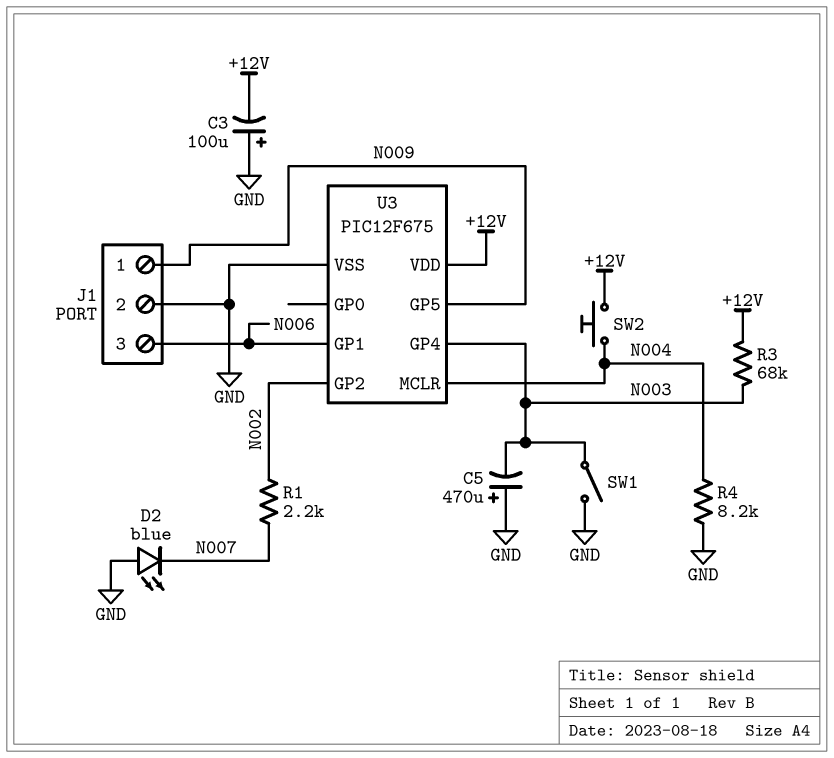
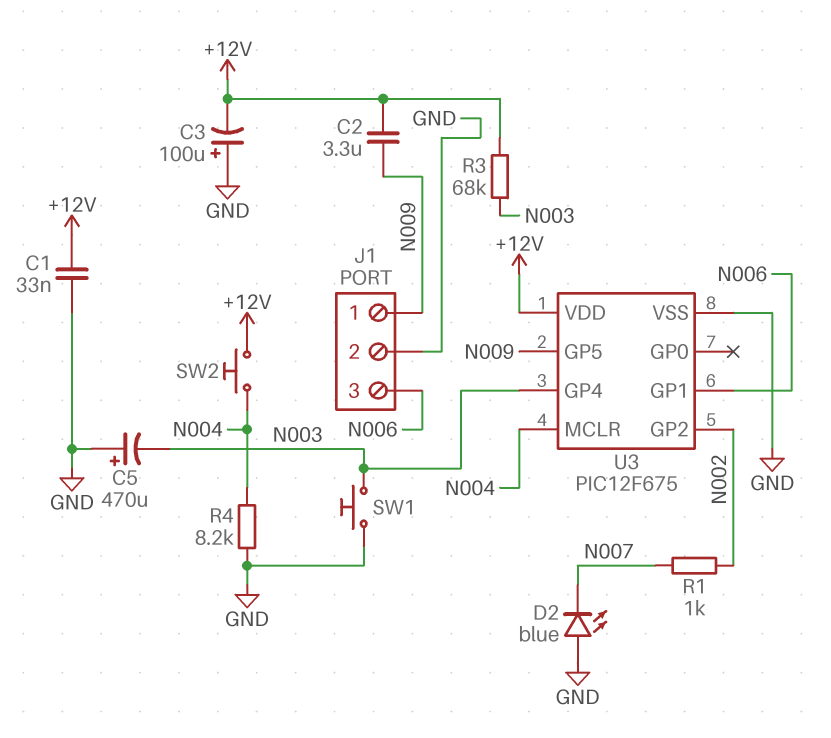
C1: none -> 33nF (+12V, GND)
C2: none -> 3.3uF (+12V, N009)
R1: 2.2k (N002, N007) -> 1k (N002, N007)
SW1: switch (GND, N003) -> button (GND, N003)

